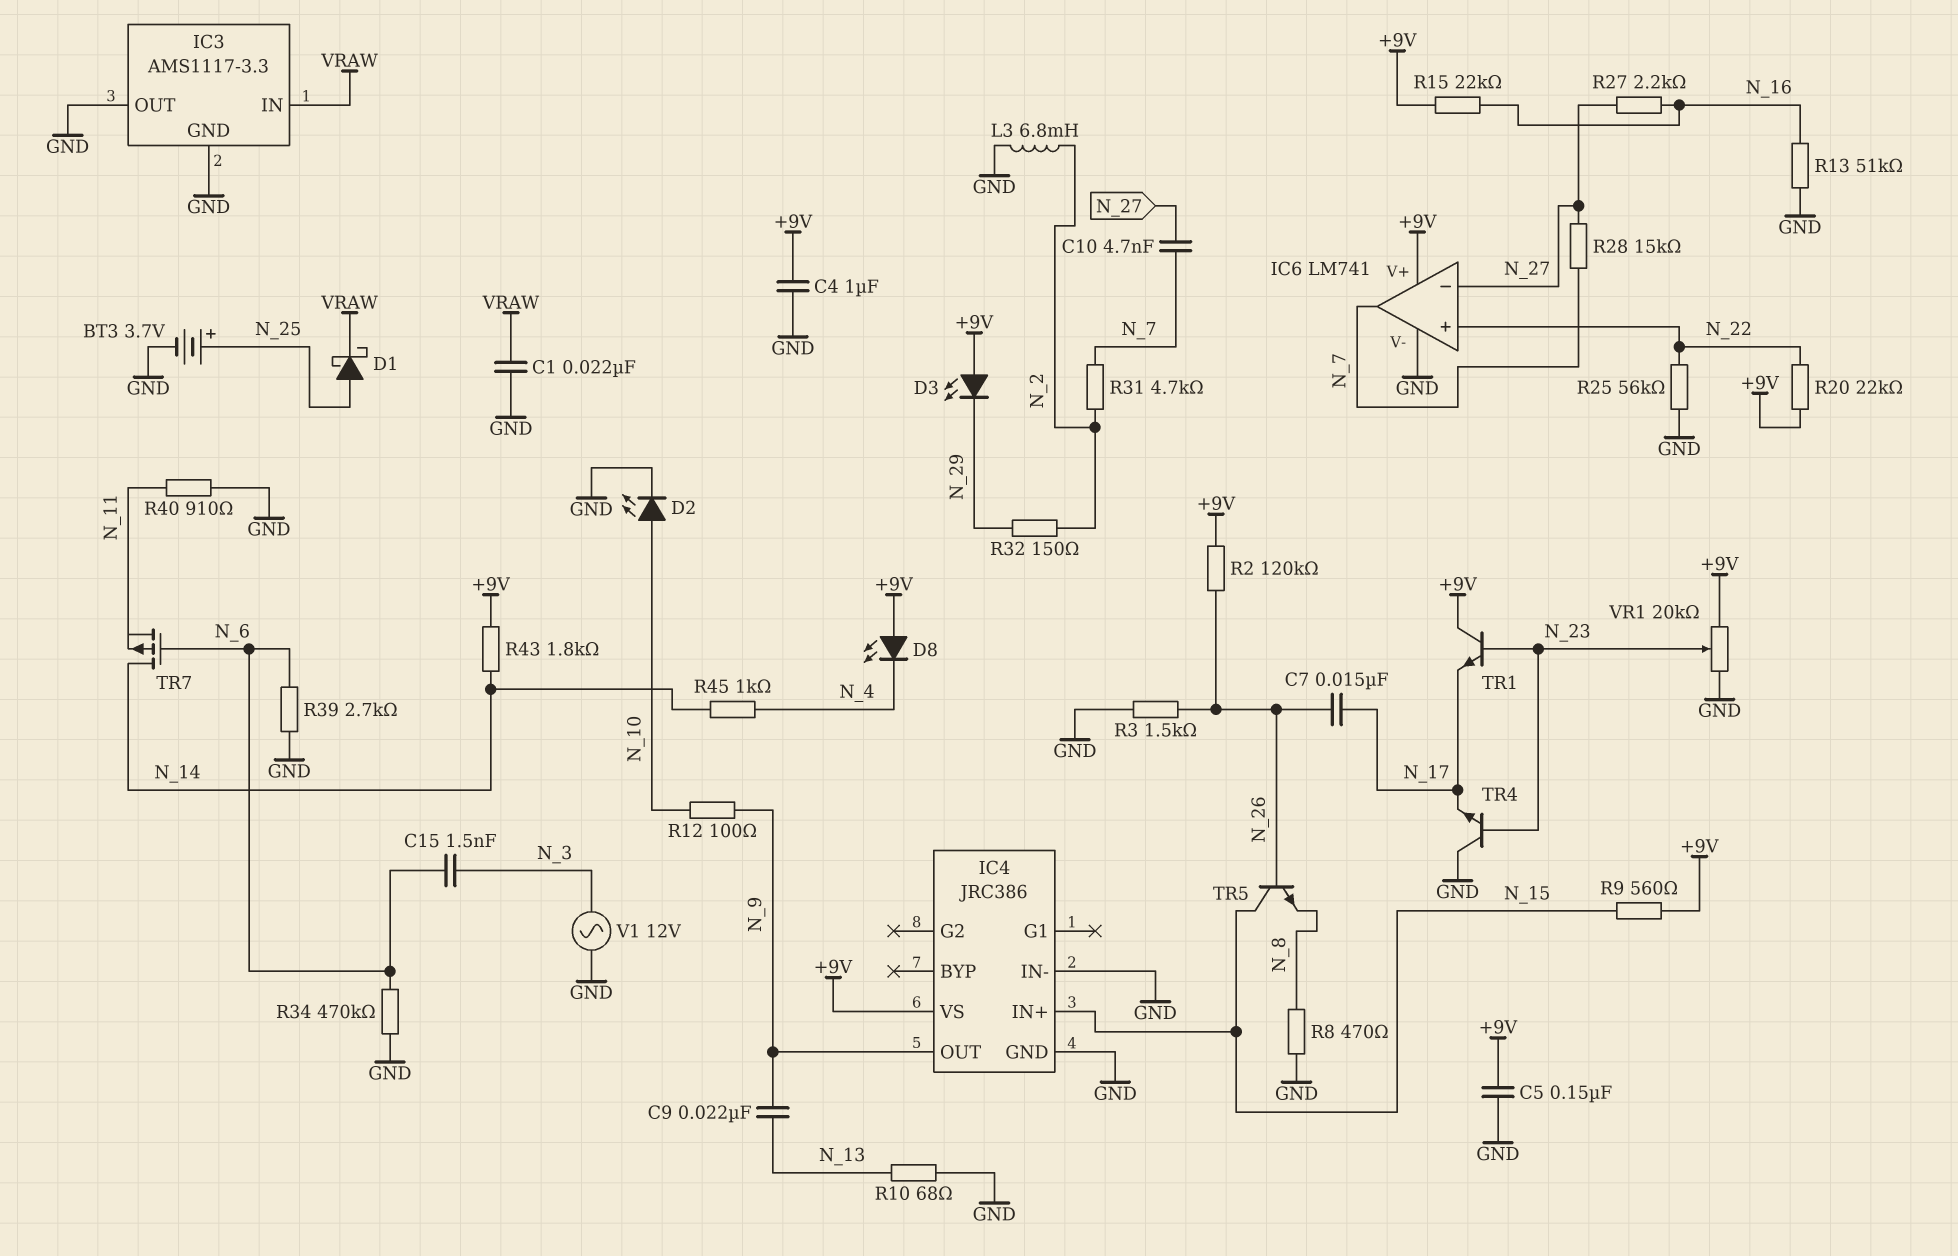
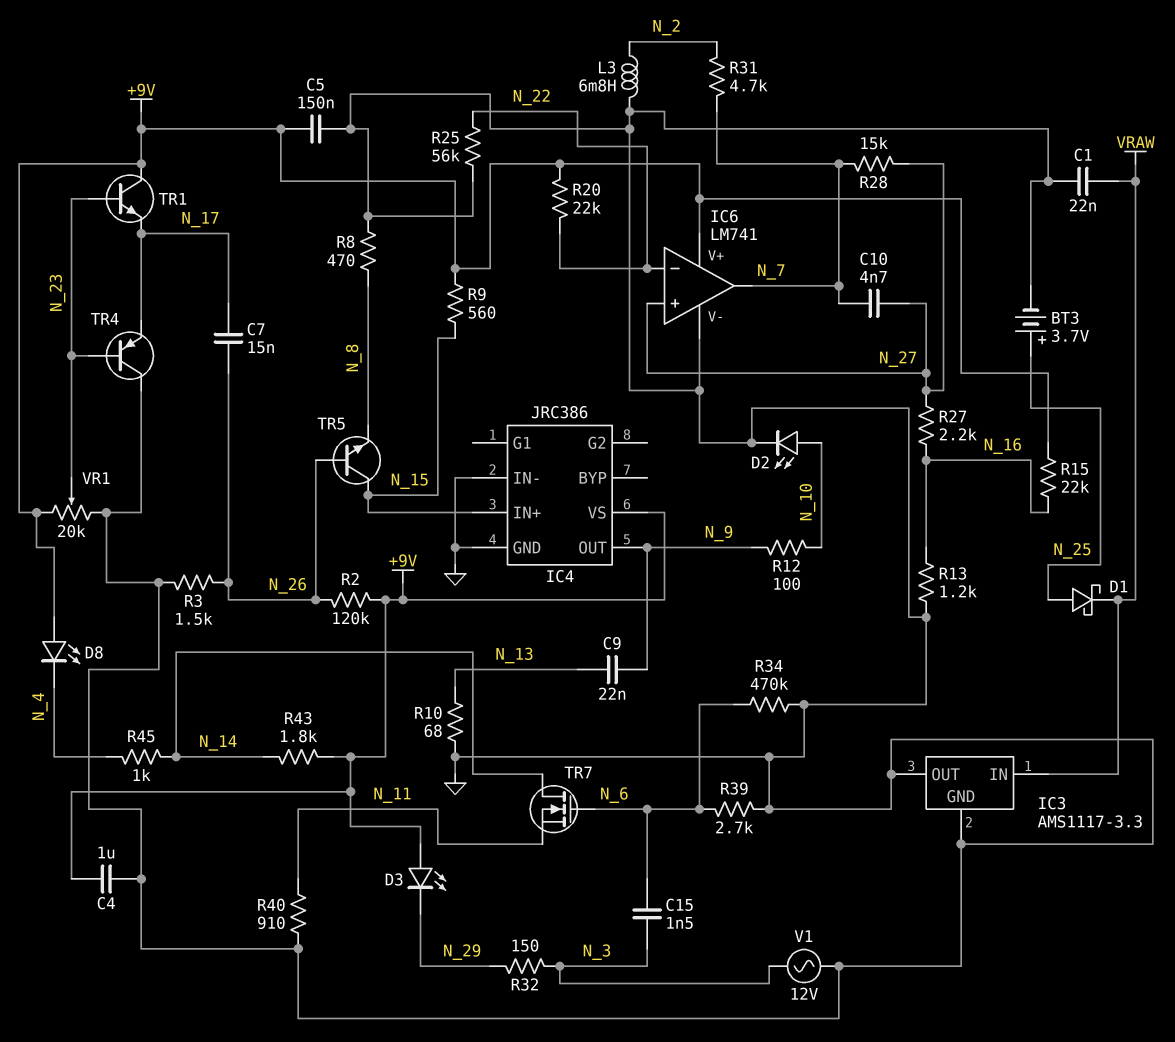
IC6 pin in+: N_22 -> N_27
IC6 pin in-: N_27 -> N_22
R13: 51k (GND, N_16) -> 1.2k (GND, N_16)
R32: 150 (N_2, N_29) -> 150 (N_3, N_29)
TR4: NPN (B N_23, C GND, E N_17) -> PNP (B N_23, C GND, E N_17)
TR7: PMOS (G N_6, D N_14, S N_11) -> NMOS (G N_6, D N_14, S N_11)

